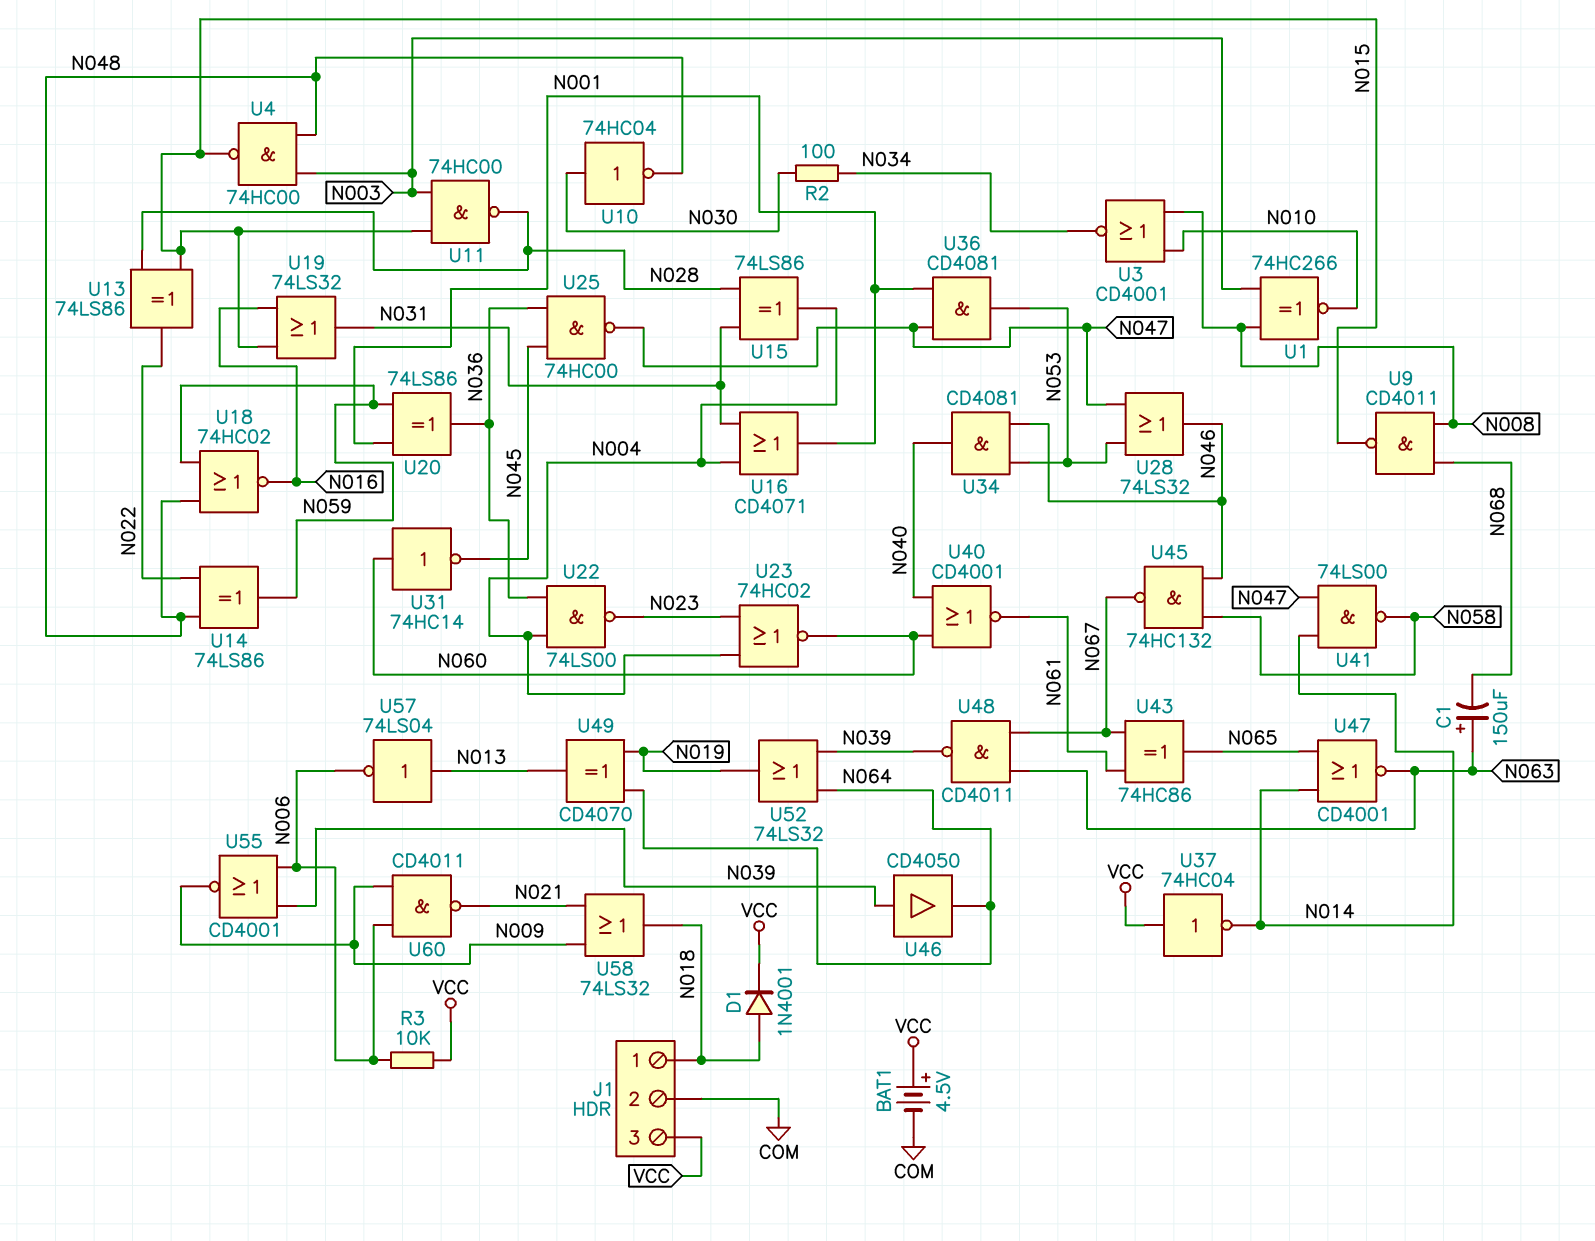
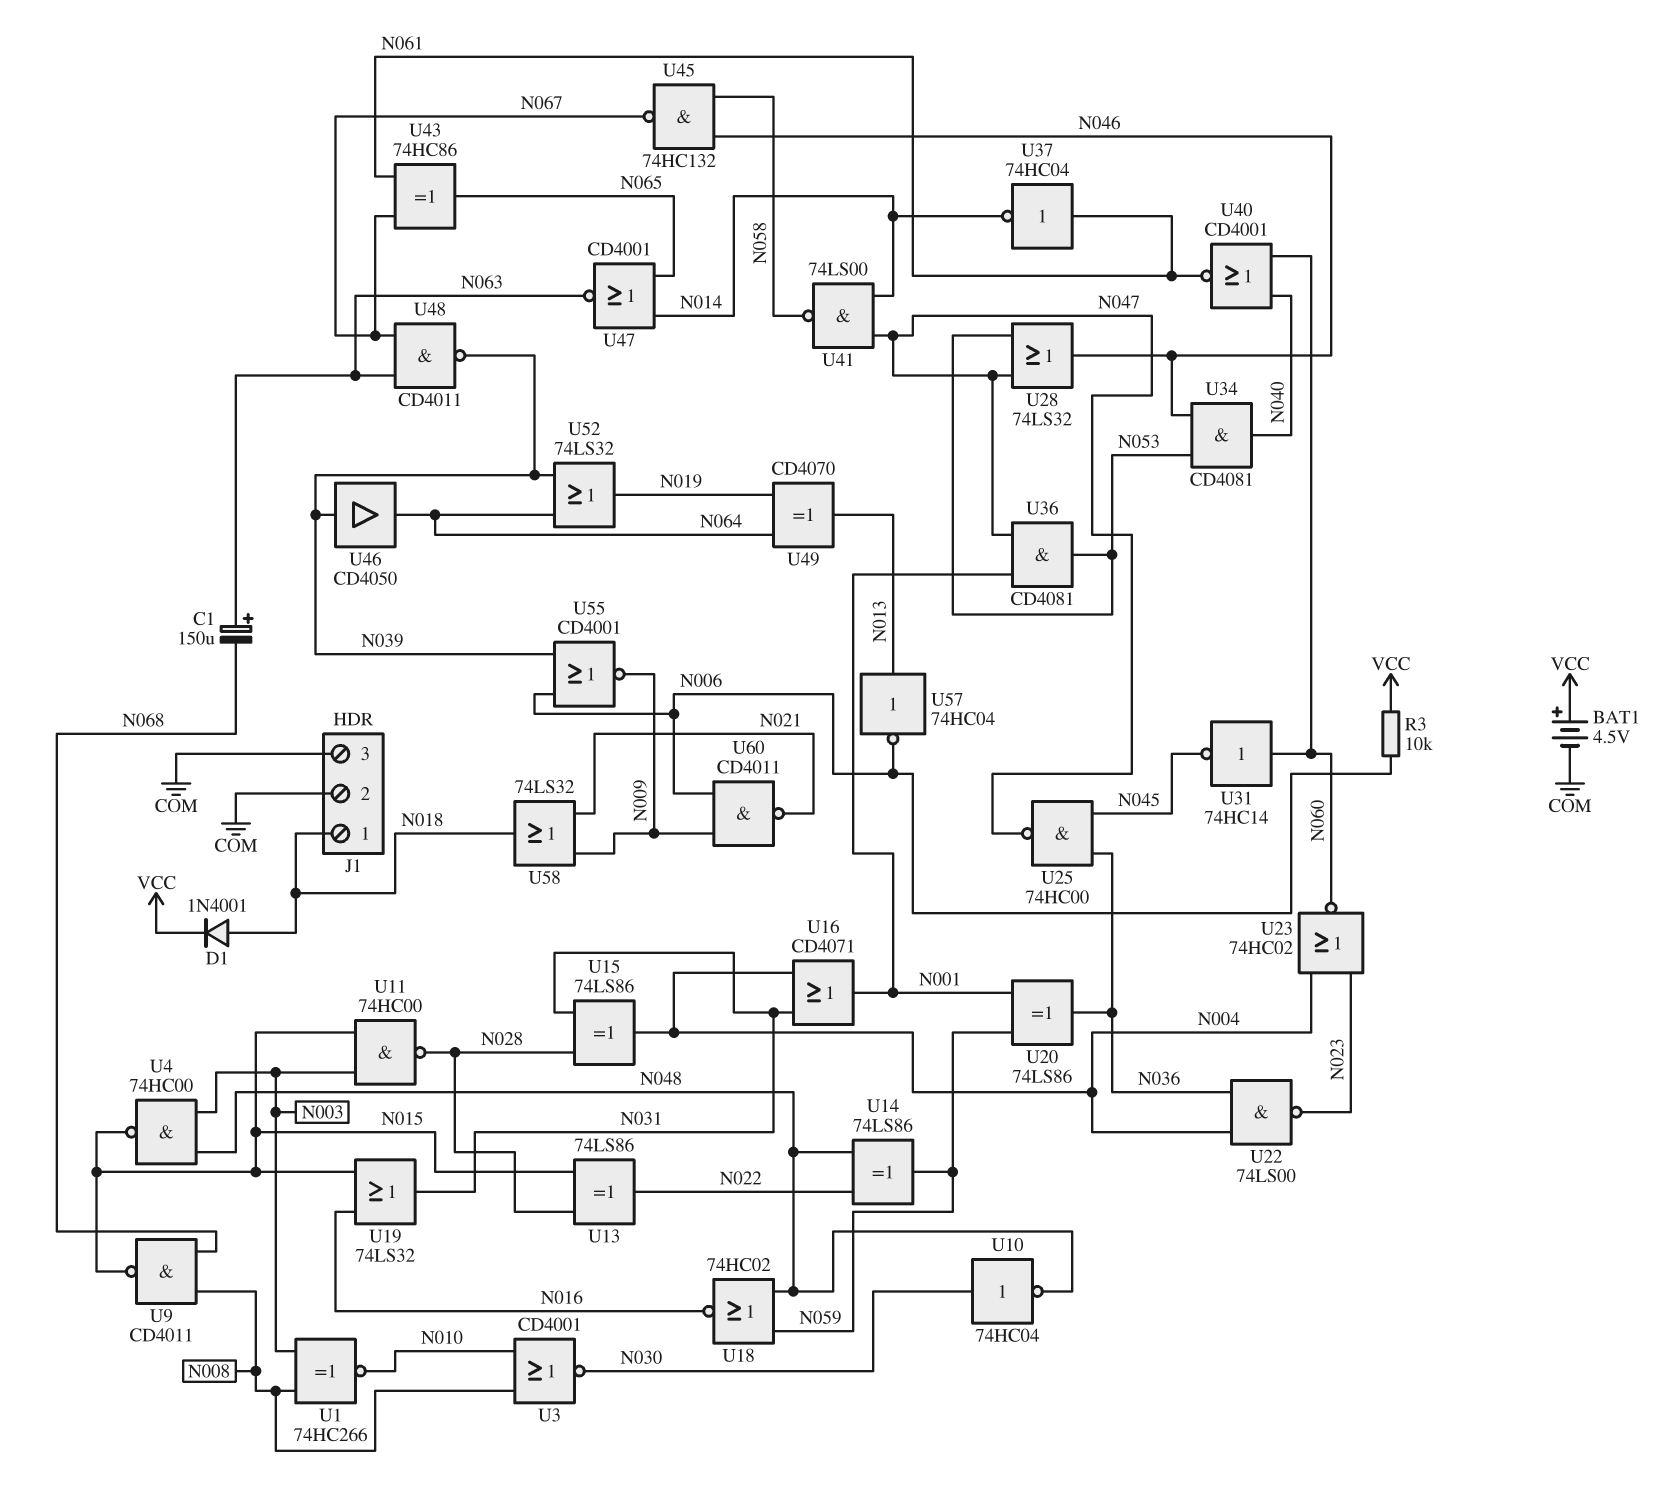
J1 pin 3: VCC -> COM
R2: 100 (N030, N034) -> none
U3: NOR CD4001 (in N008, in N010, out N034) -> NOR CD4001 (in N008, in N010, out N030)
U37: NOT 74HC04 (in VCC, out N014) -> NOT 74HC04 (in N061, out N014)
U57: NOT 74LS04 (in N013, out N006) -> NOT 74HC04 (in N013, out N006)

